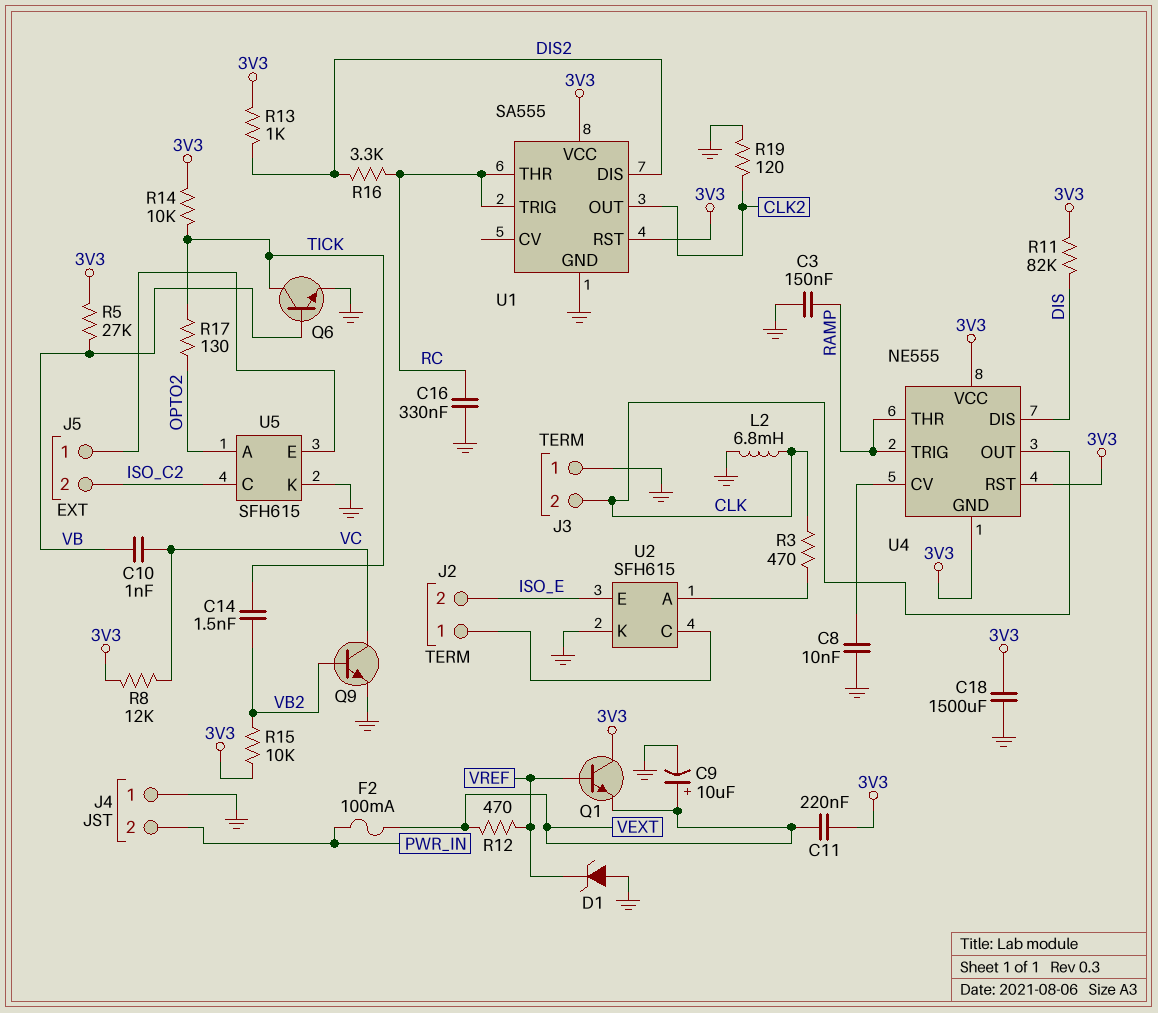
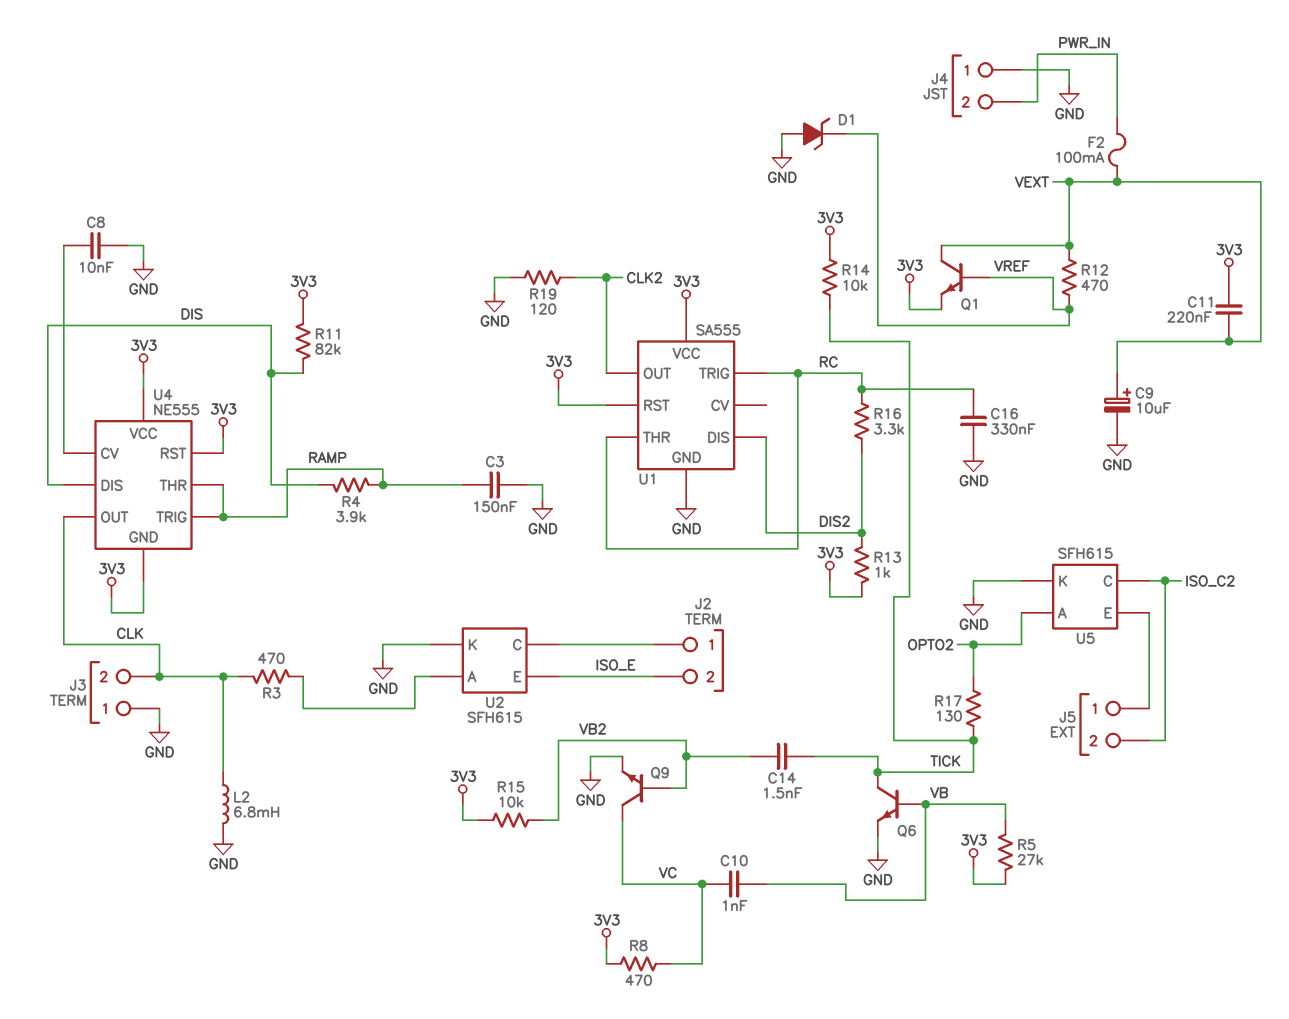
C18: 1500uF (3V3, GND) -> none
Q1: NPN (B VREF, C 3V3, E VEXT) -> NPN (B VREF, C VEXT, E 3V3)
R4: none -> 3.9k (DIS, RAMP)
R8: 12k (3V3, VC) -> 470 (3V3, VC)

